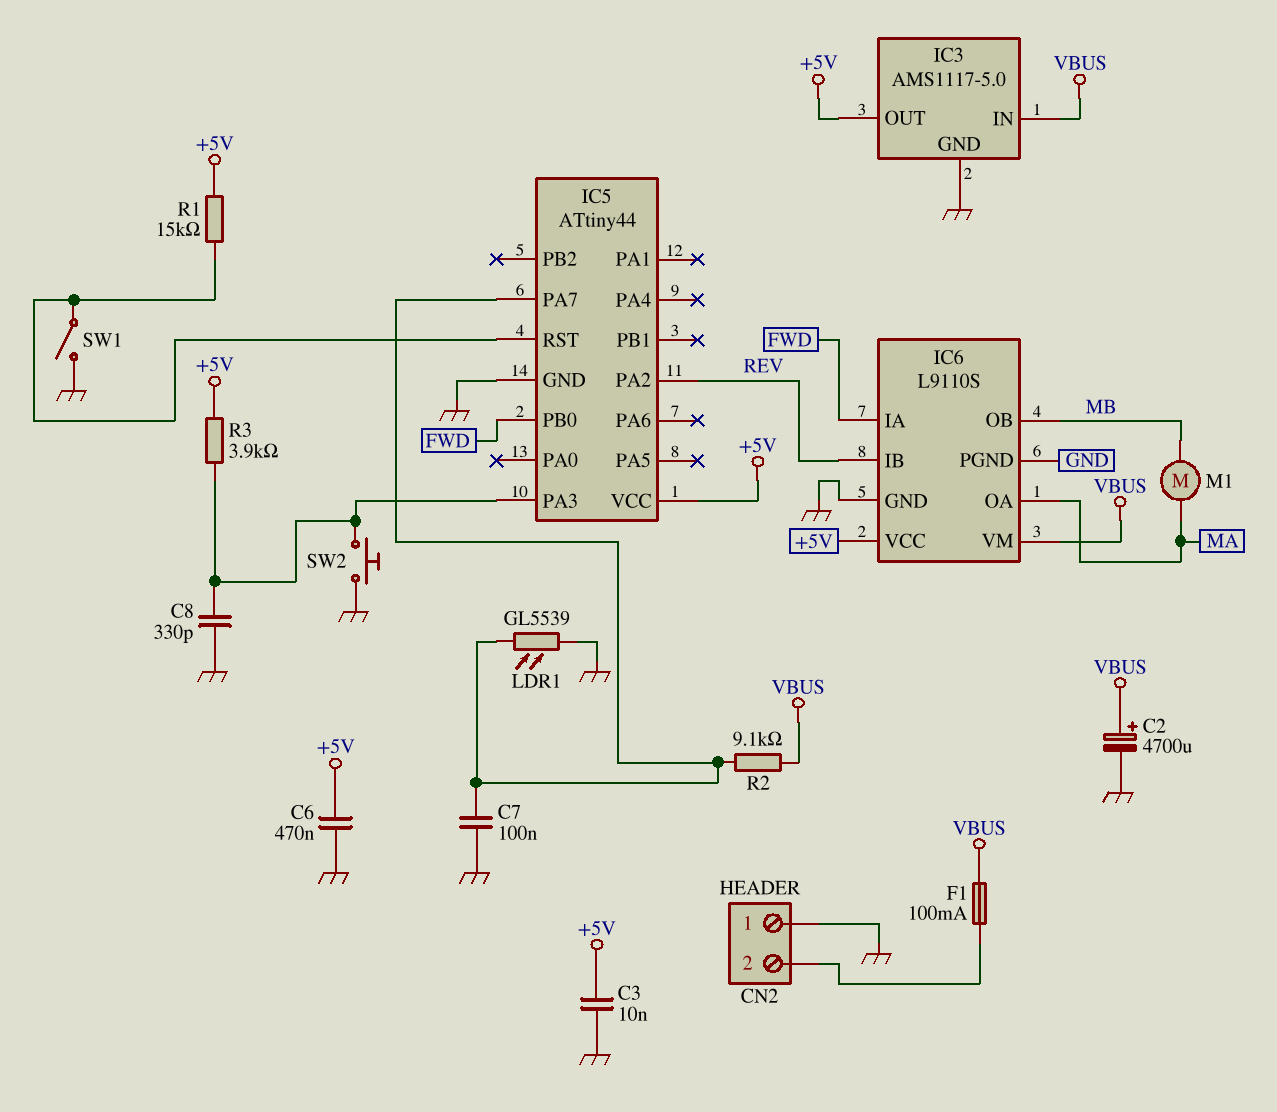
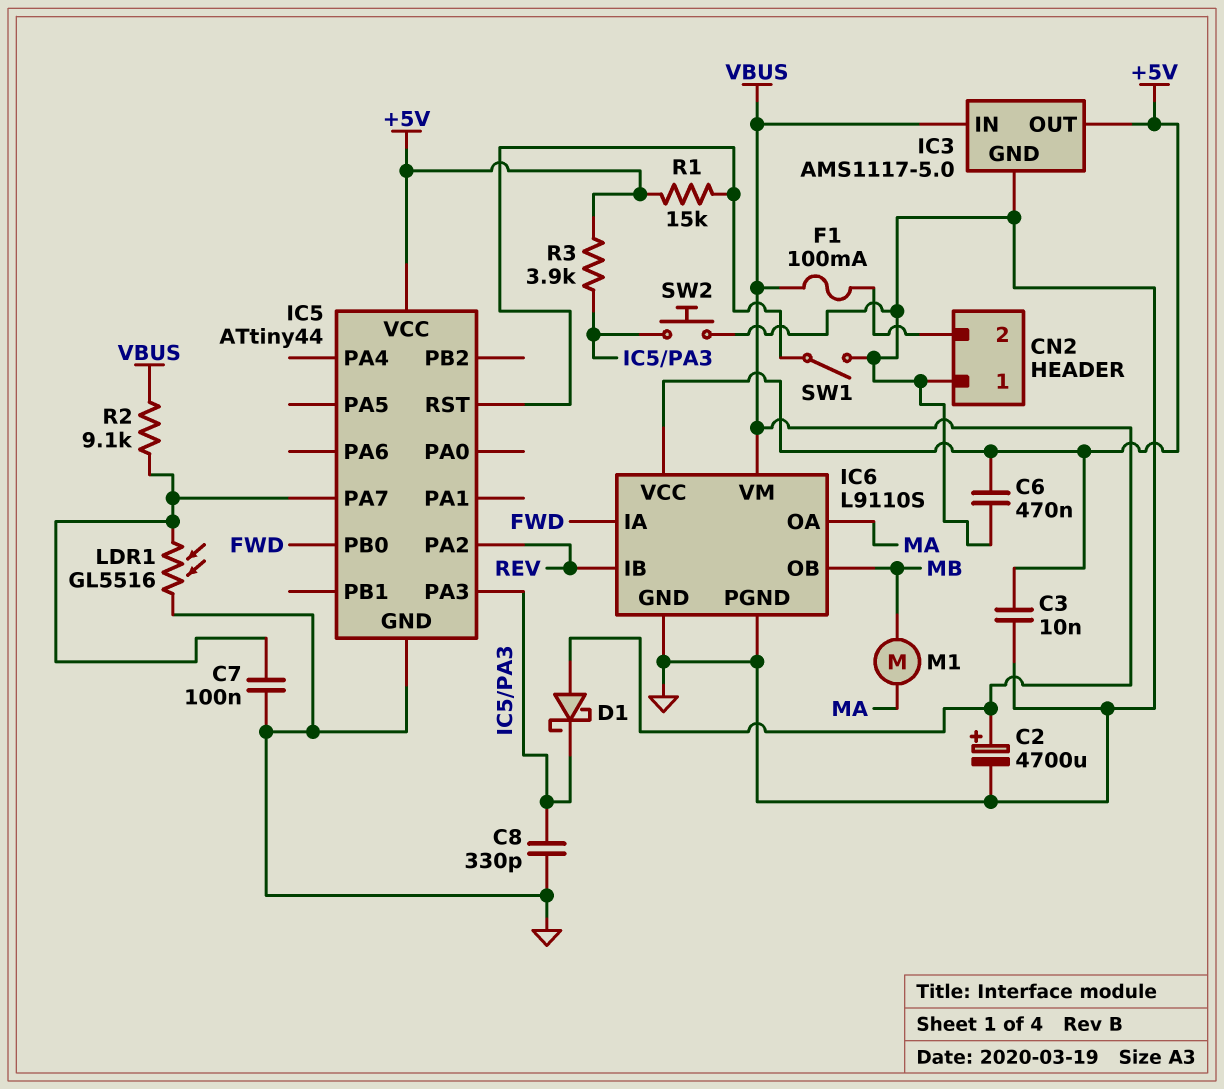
D1: none -> schottky (A VBUS, K IC5/PA3)
LDR1: GL5539 (GND, IC5/PA7) -> GL5516 (GND, IC5/PA7)

